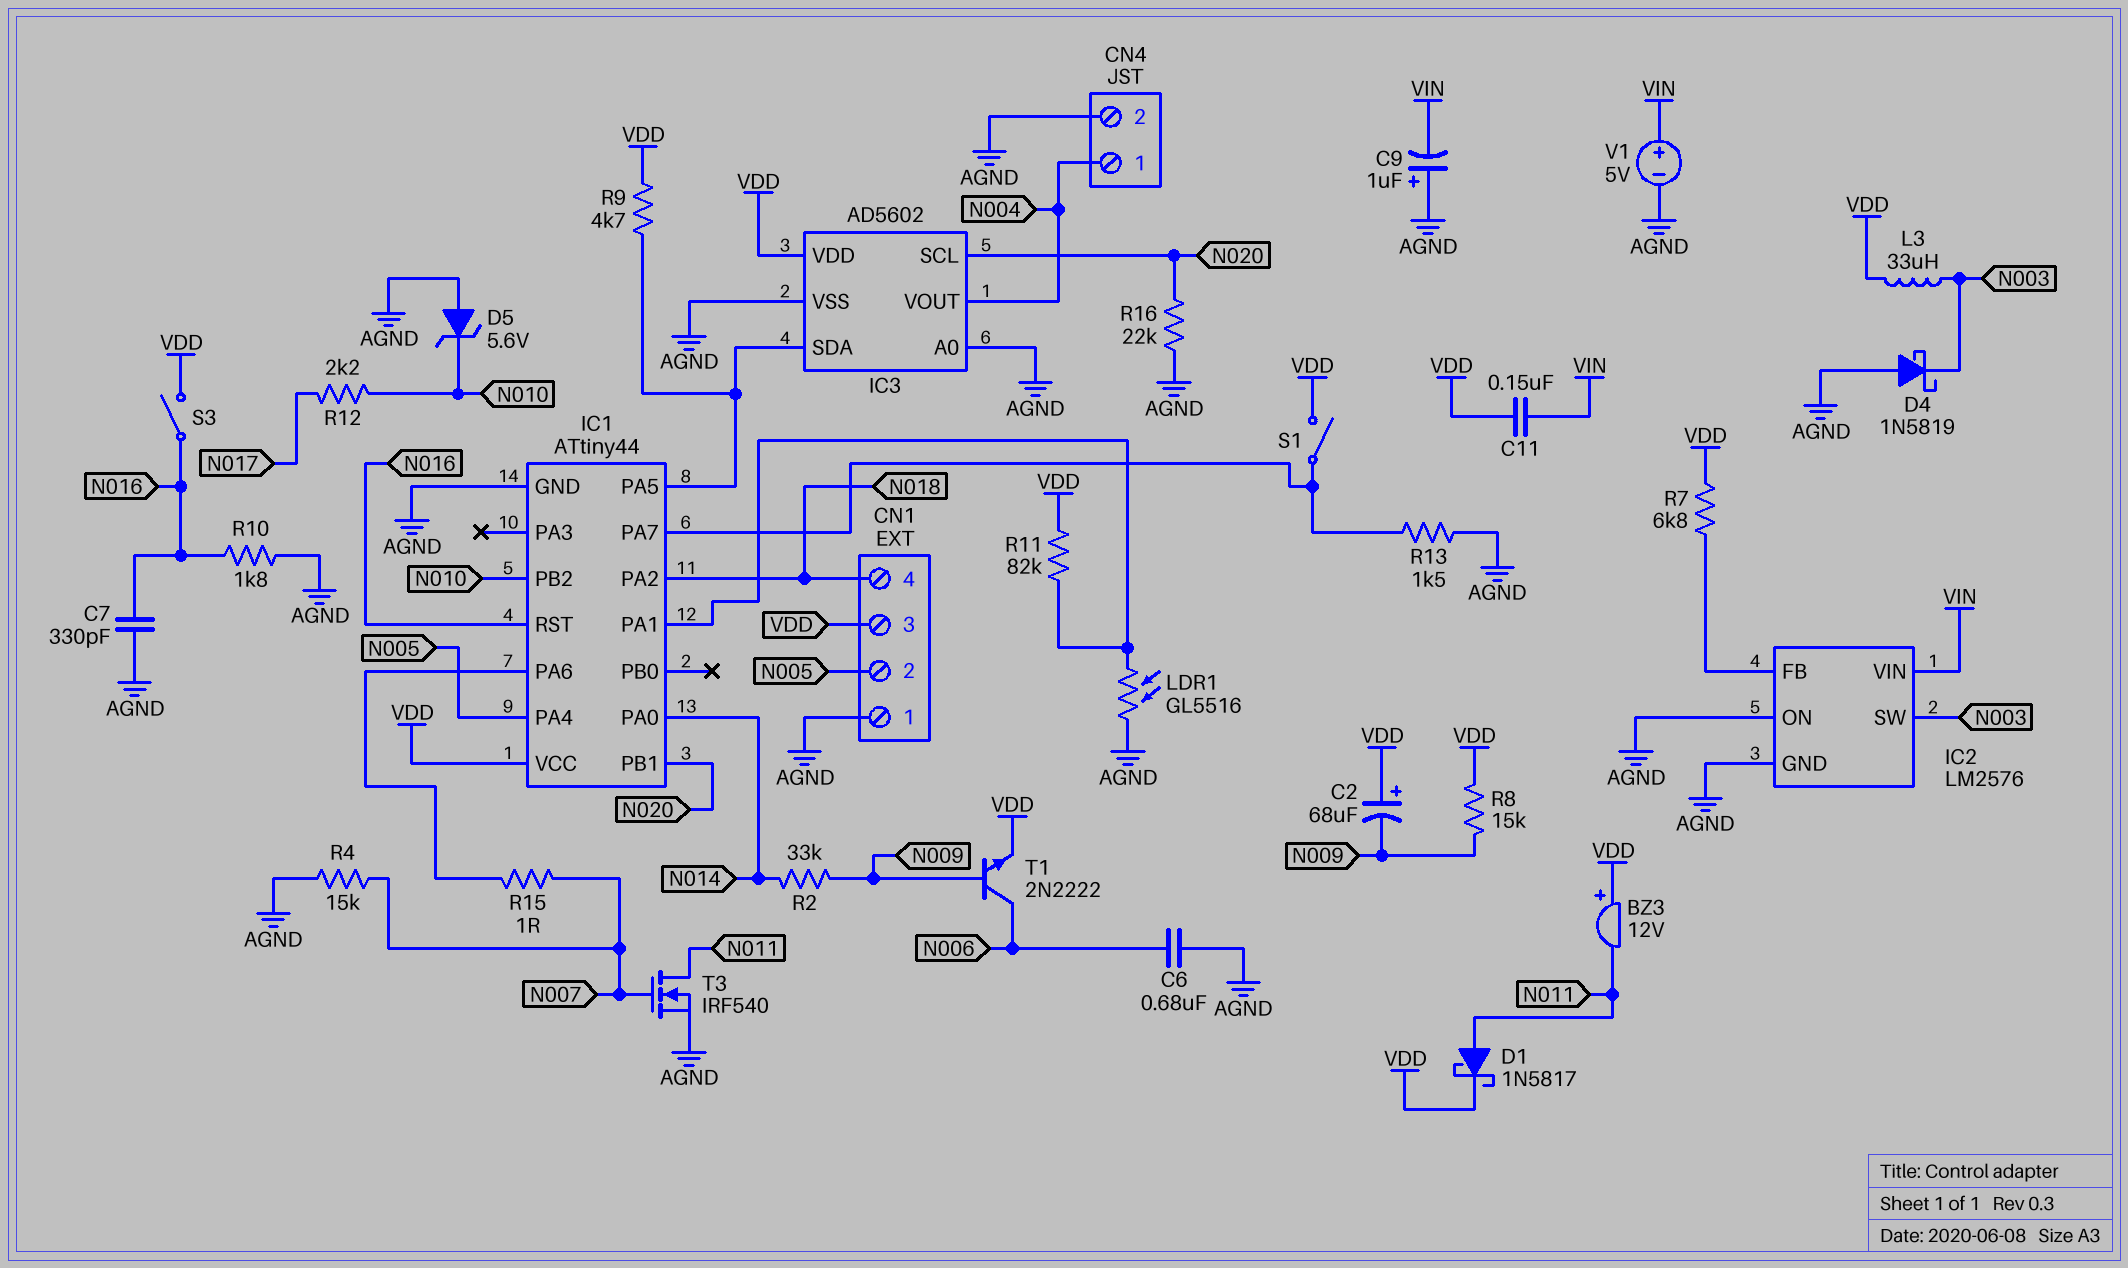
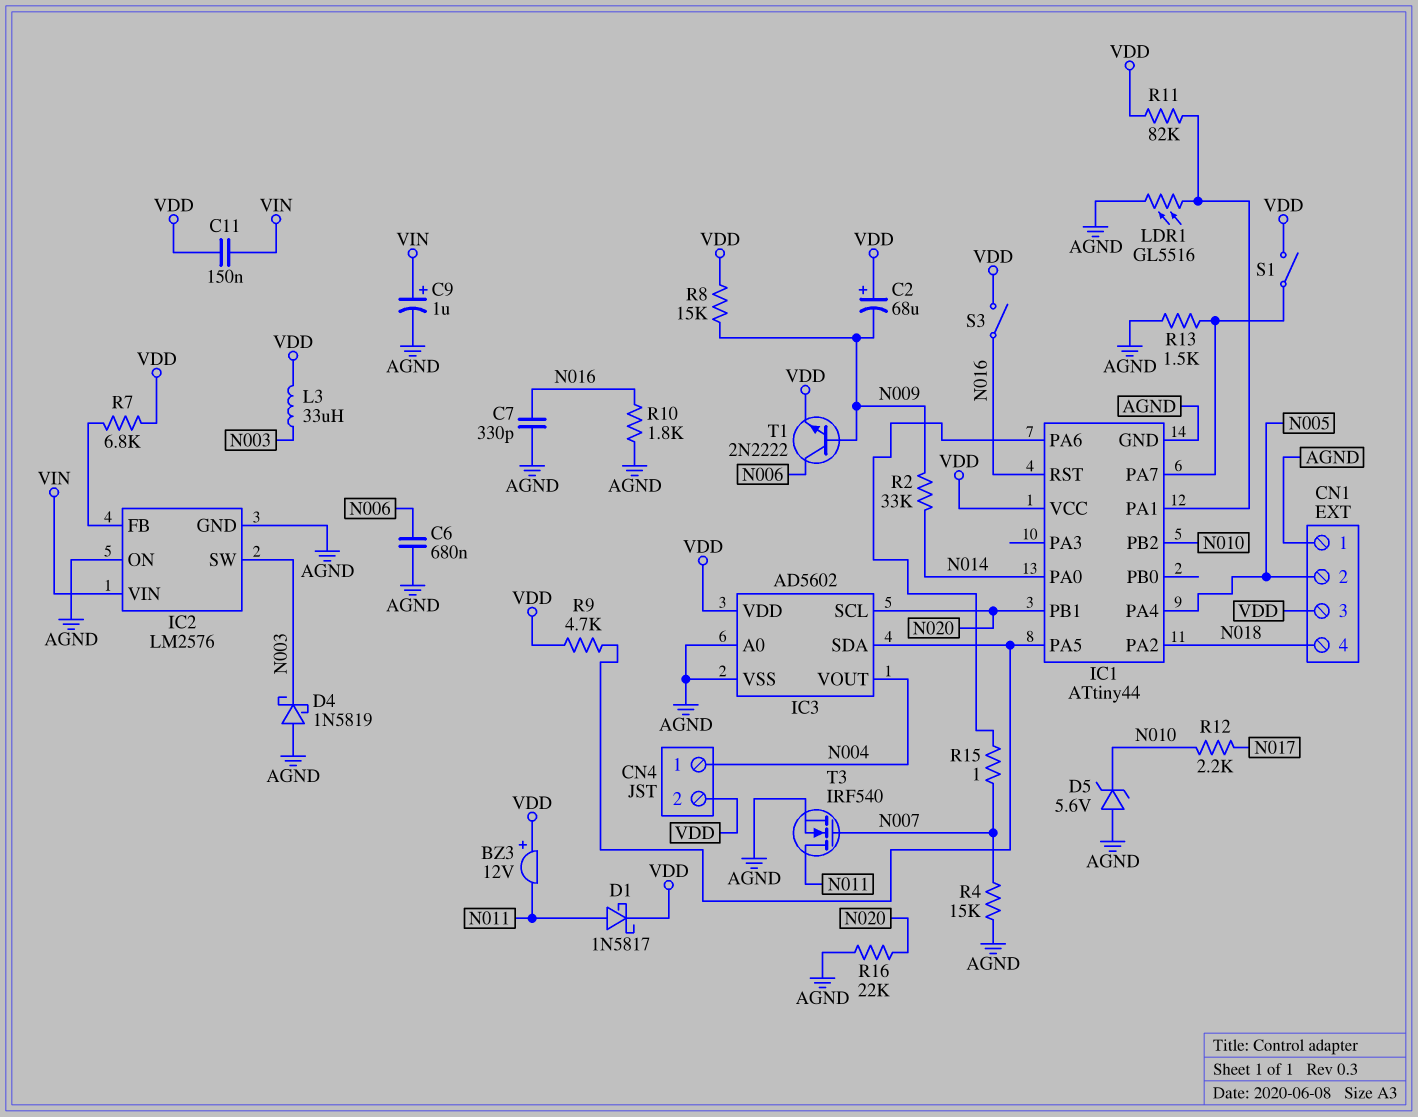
C9: 1uF (plus AGND, minus VIN) -> 1uF (plus VIN, minus AGND)
CN4 pin 2: AGND -> VDD
V1: 5V (plus VIN, minus AGND) -> none

